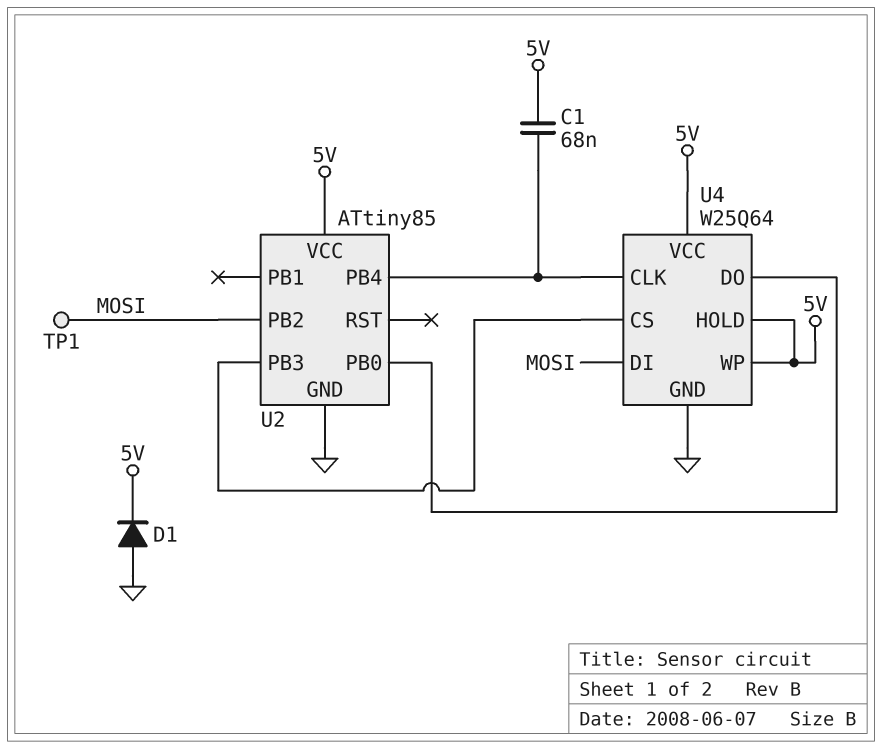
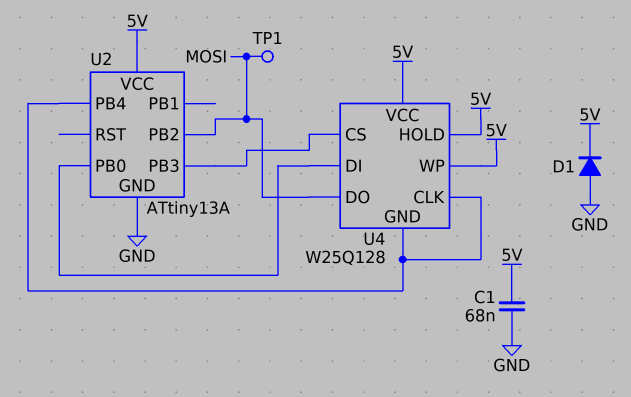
C1: 68nF (5V, U2/PB4) -> 68nF (5V, GND)
U2: ATtiny85 -> ATtiny13A
U4: W25Q64 -> W25Q128
U4 pin DI: MOSI -> U2/PB0
U4 pin DO: U2/PB0 -> MOSI
U4 pin GND: GND -> U2/PB4

